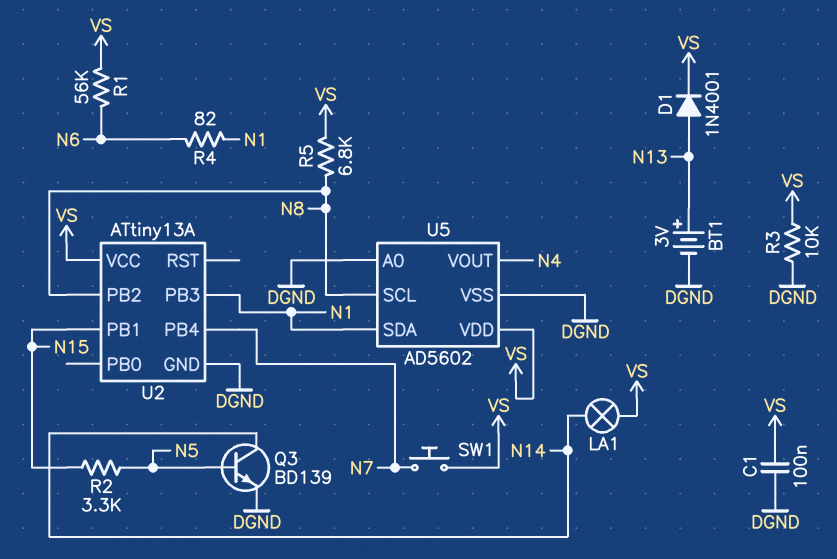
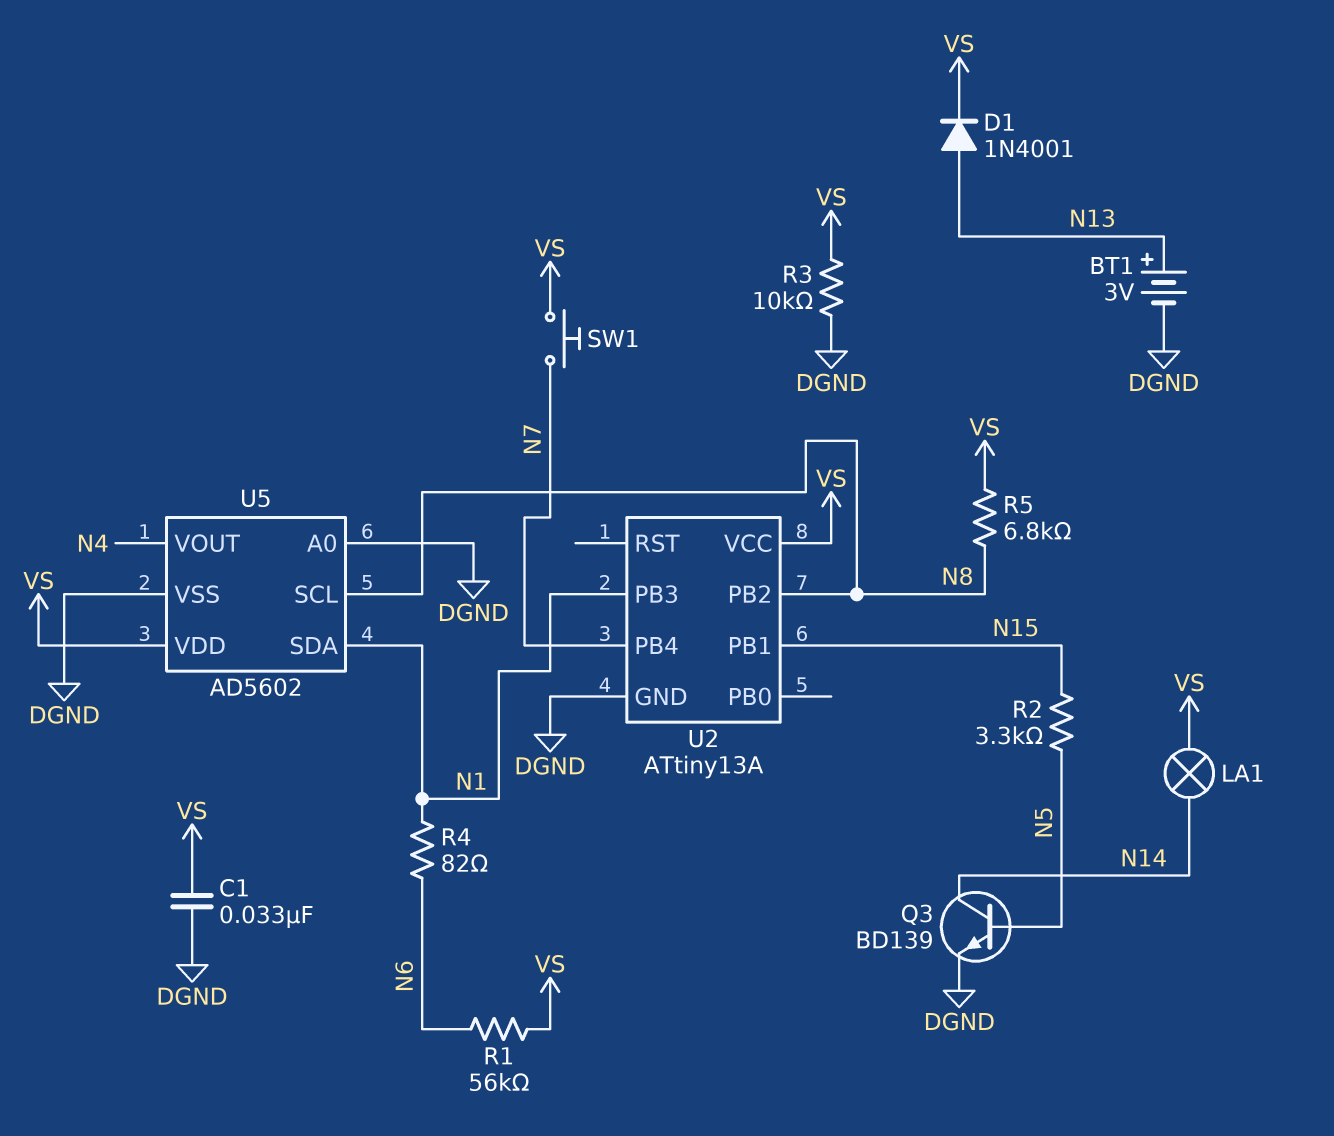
C1: 100nF (DGND, VS) -> 33nF (DGND, VS)

